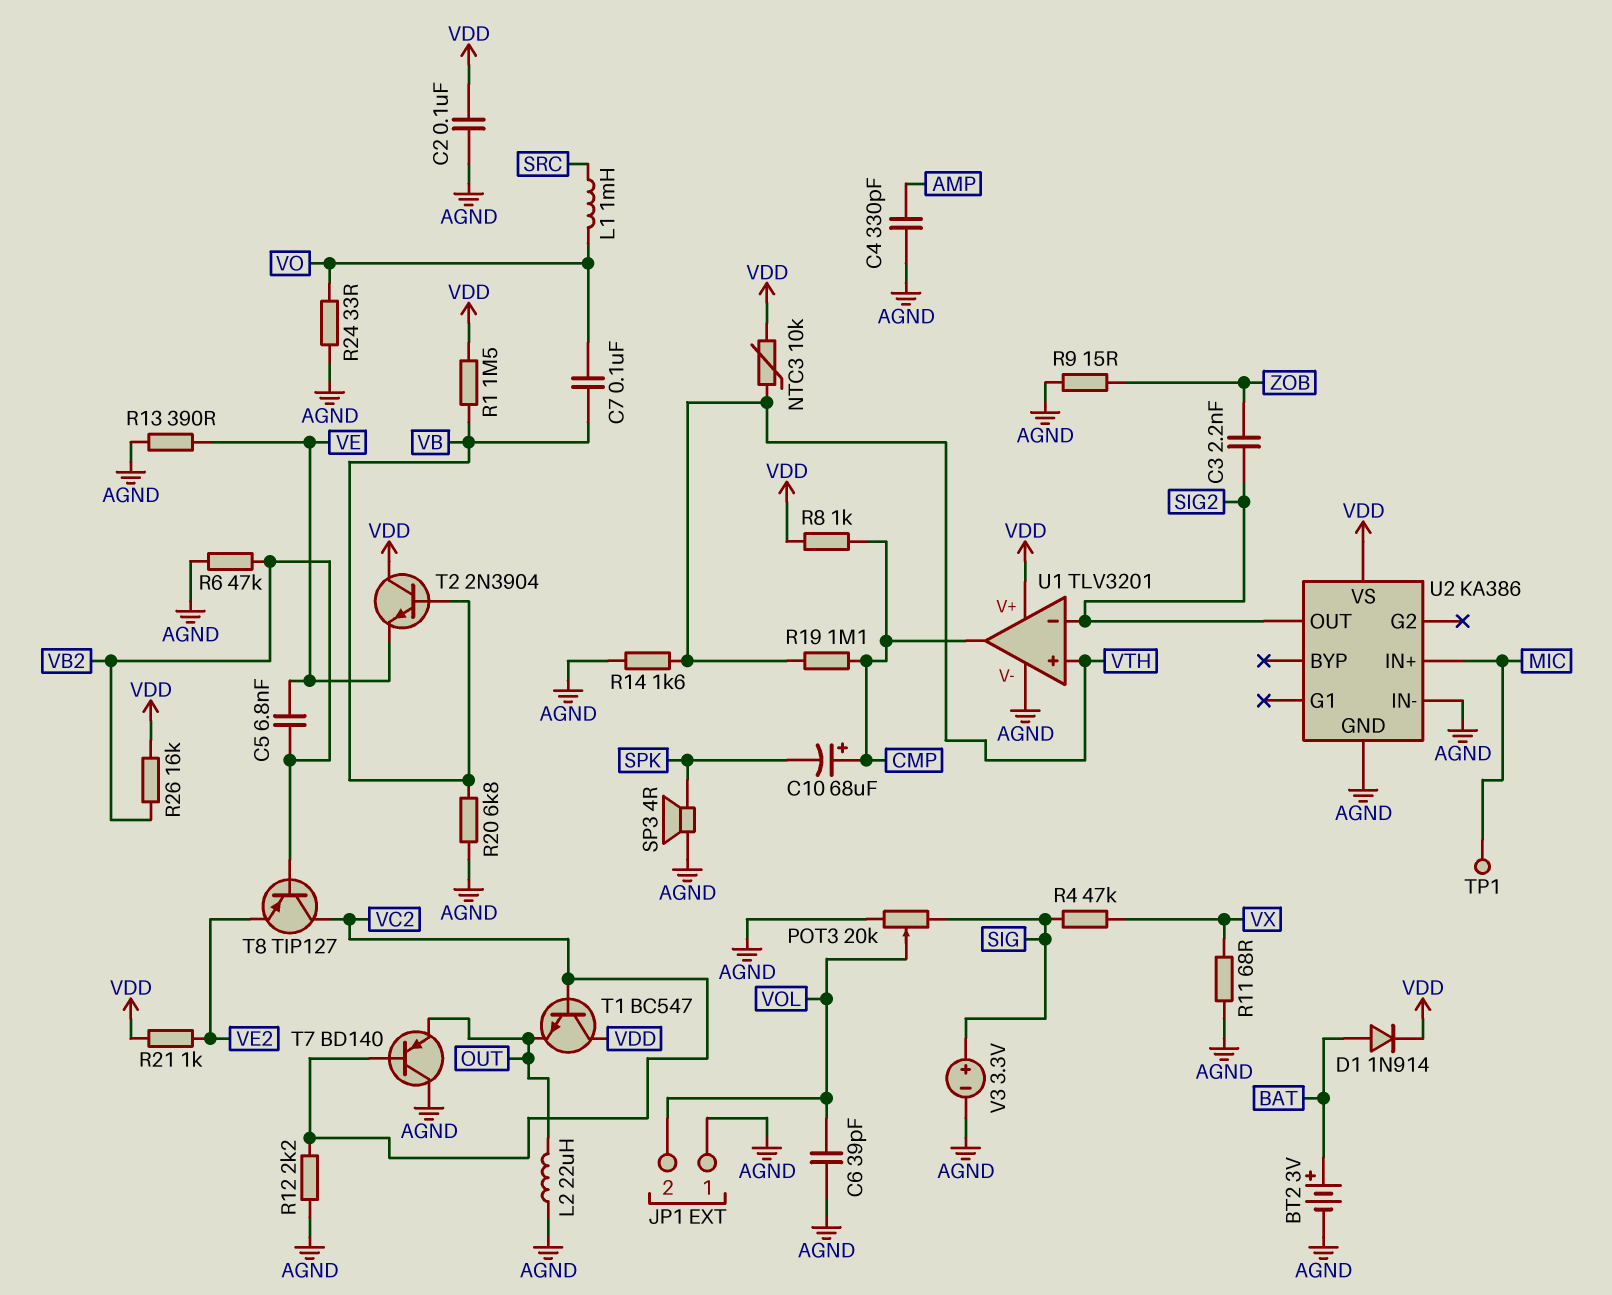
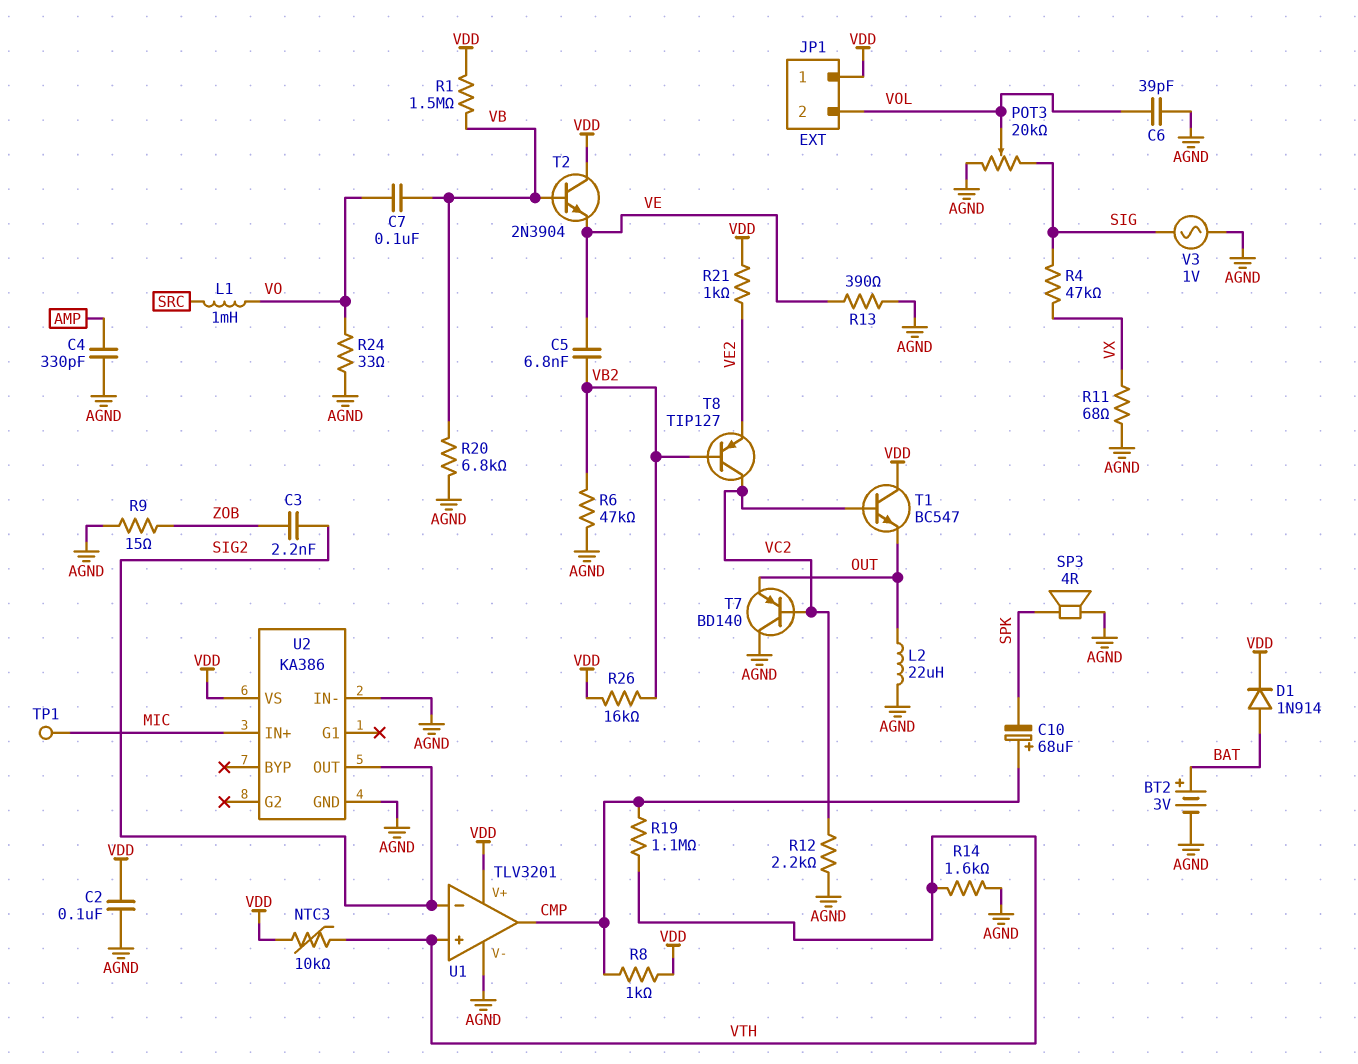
JP1 pin 1: AGND -> VDD
V3: 3.3V (plus SIG, minus AGND) -> AC 1V (AGND, SIG)

